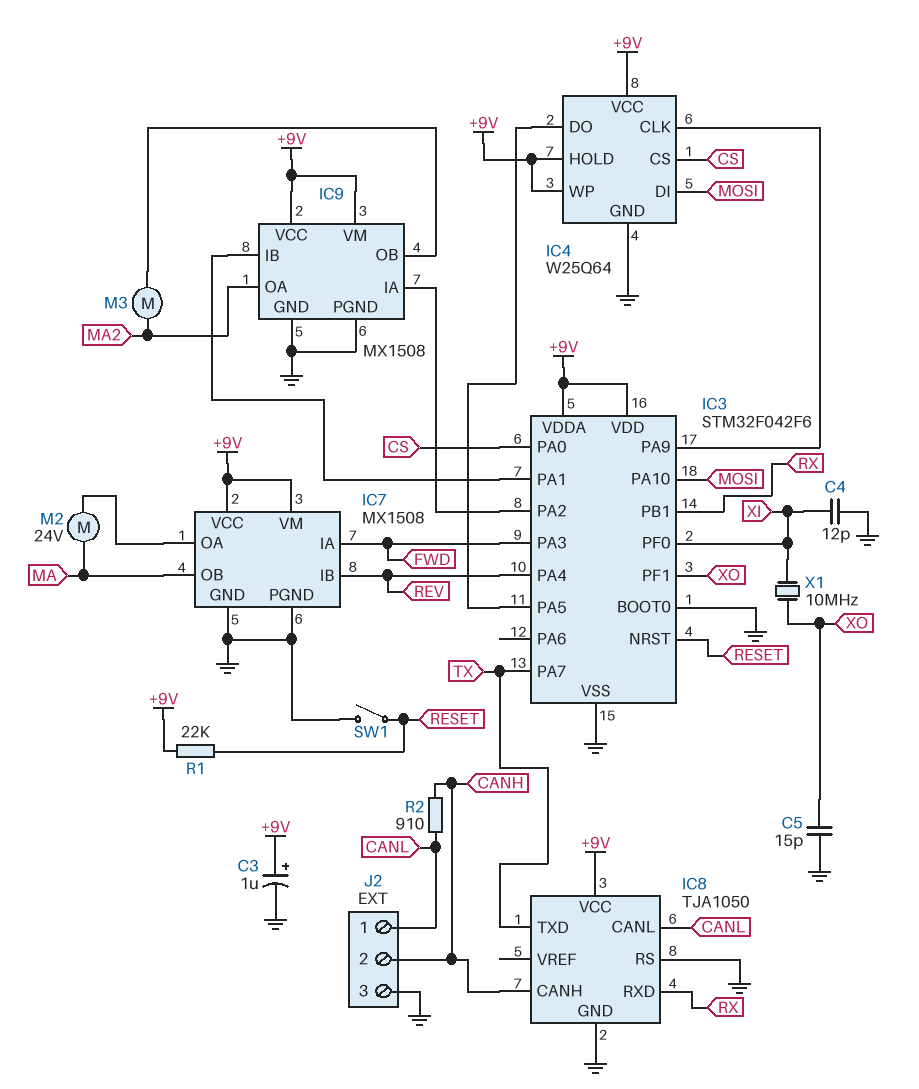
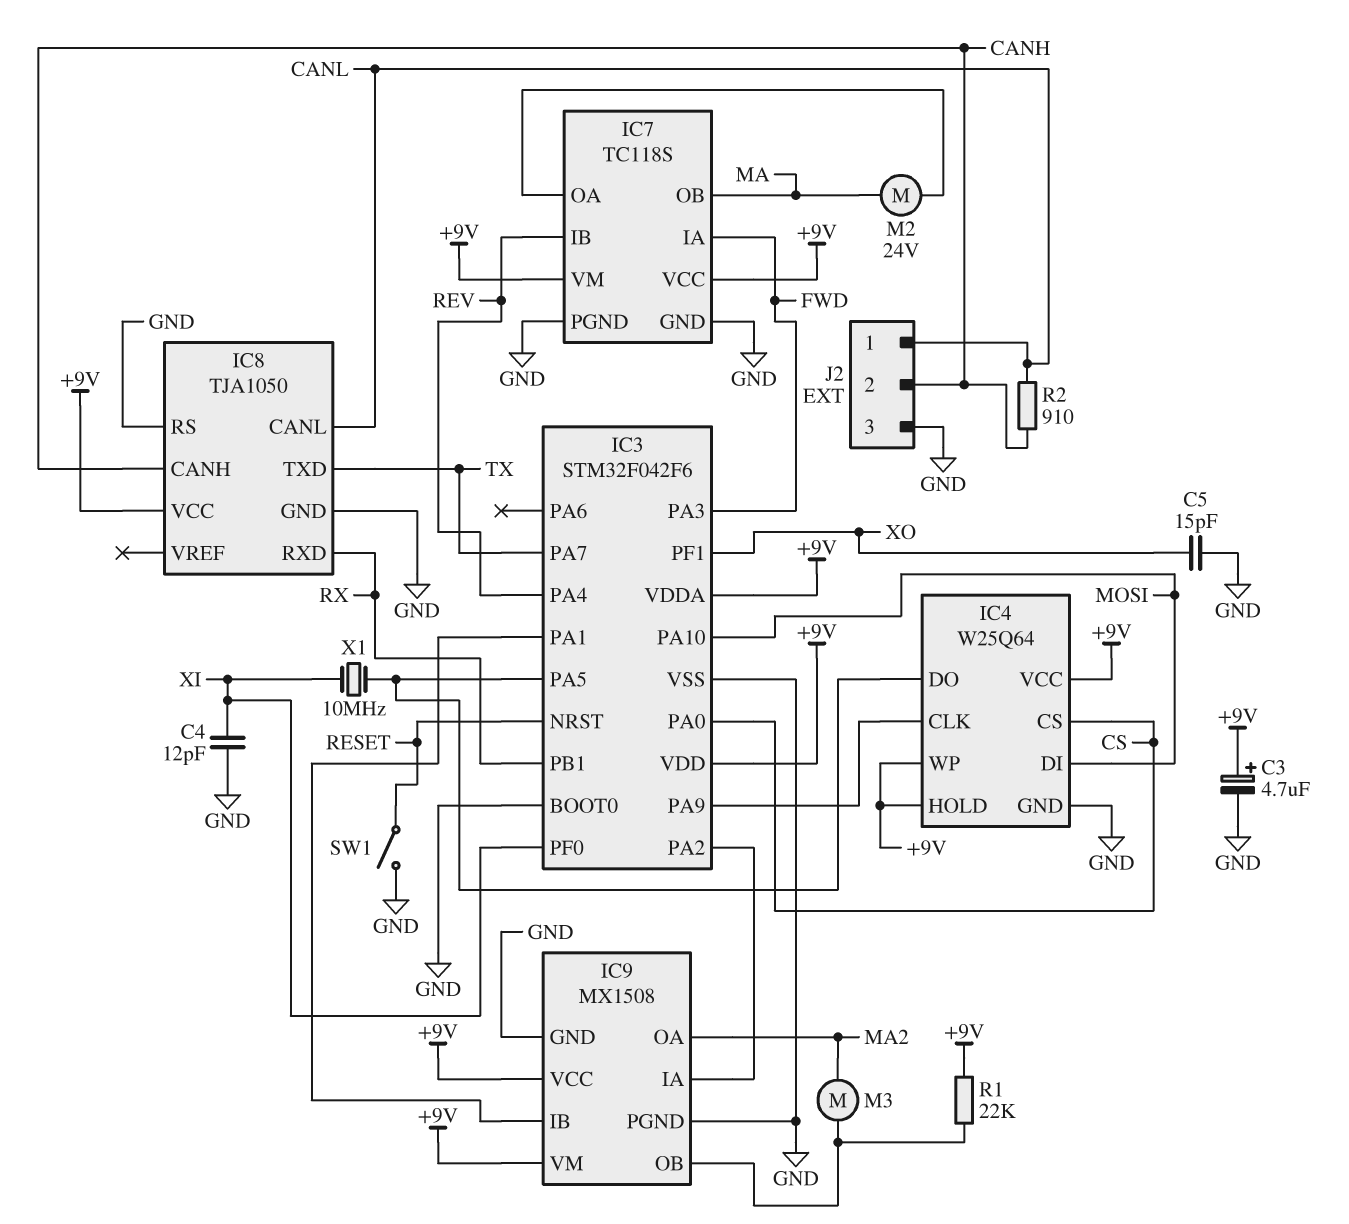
C3: 1uF (plus +9V, minus GND) -> 4.7uF (plus +9V, minus GND)
IC7: MX1508 -> TC118S
R1: 22k (+9V, RESET) -> 22k (+9V, IC9/OB)
X1: 10MHz (XI, XO) -> 10MHz (IC3/PA5, XI)

